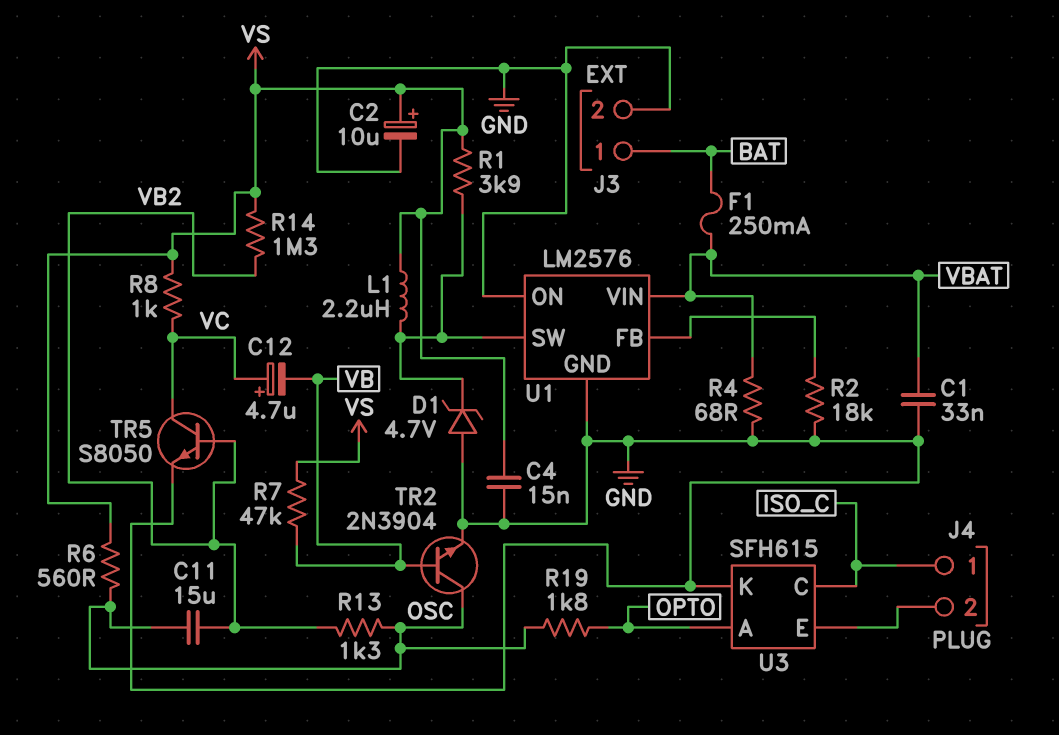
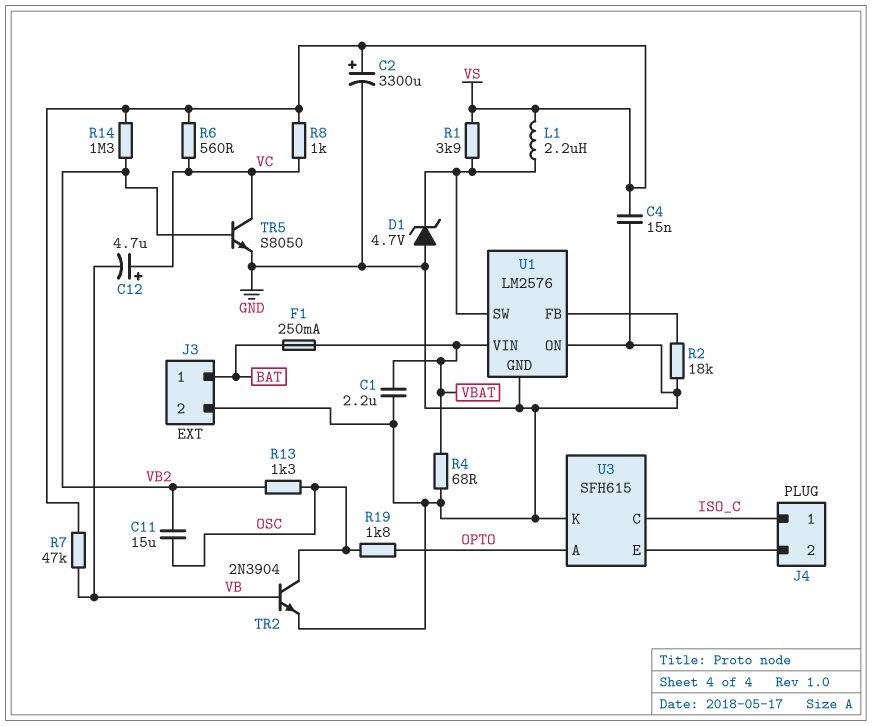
C1: 33nF (GND, VBAT) -> 2.2uF (GND, VBAT)
C2: 10uF (plus VS, minus GND) -> 3300uF (plus VS, minus GND)
R6: 560 (OSC, VS) -> 560 (VC, VS)

